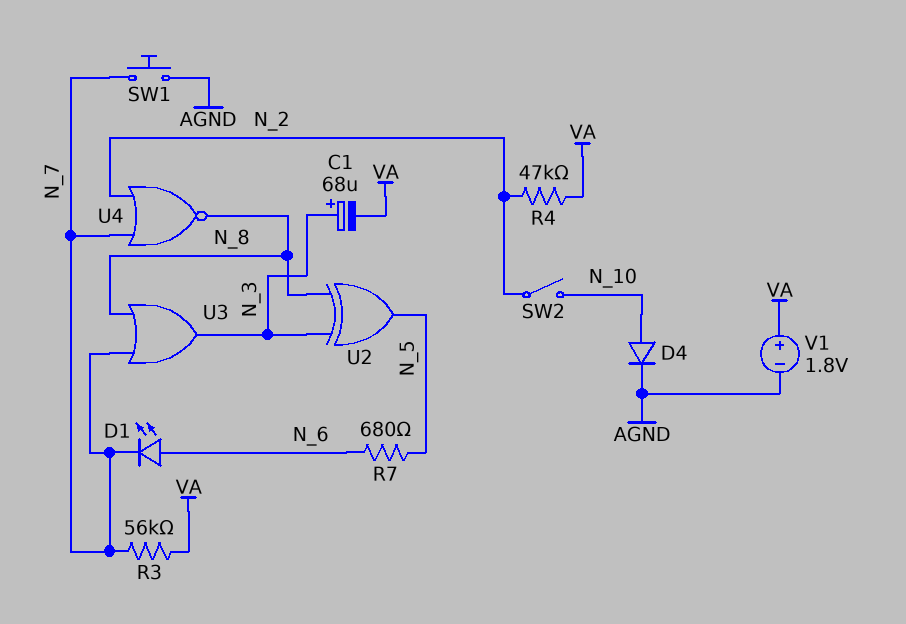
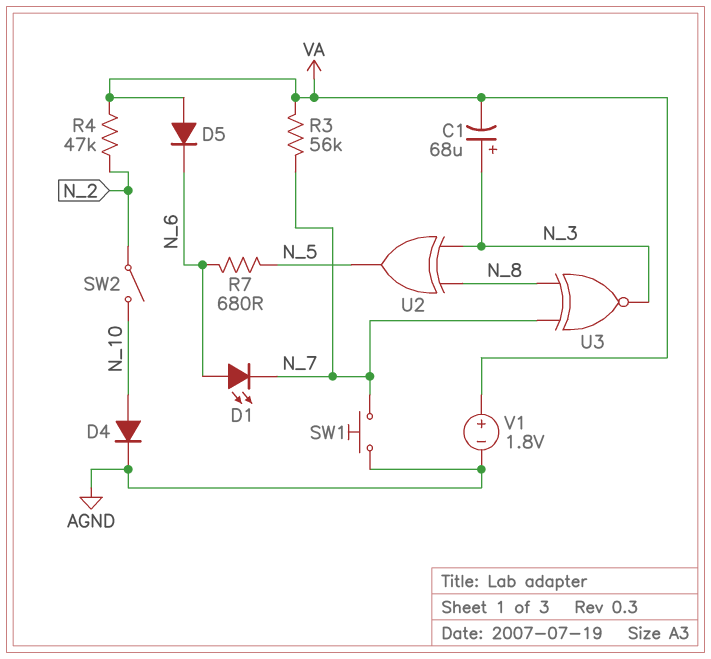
D5: none -> diode (A VA, K N_6)
U3: OR (in N_7, in N_8, out N_3) -> XNOR (in N_7, in N_8, out N_3)
U4: NOR (in N_2, in N_7, out N_8) -> none

